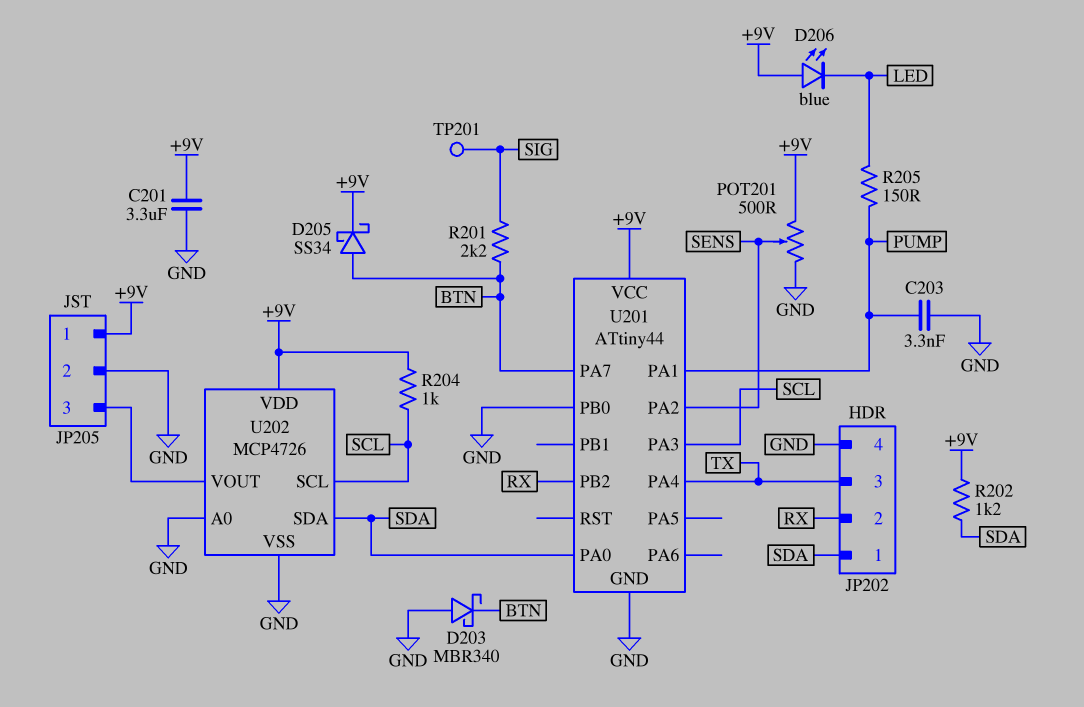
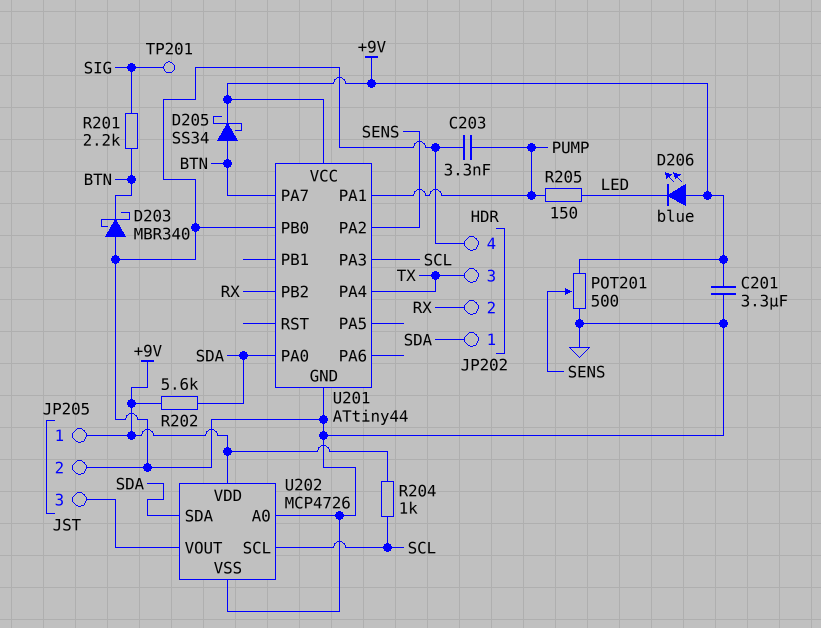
R202: 1.2k (+9V, SDA) -> 5.6k (+9V, SDA)

